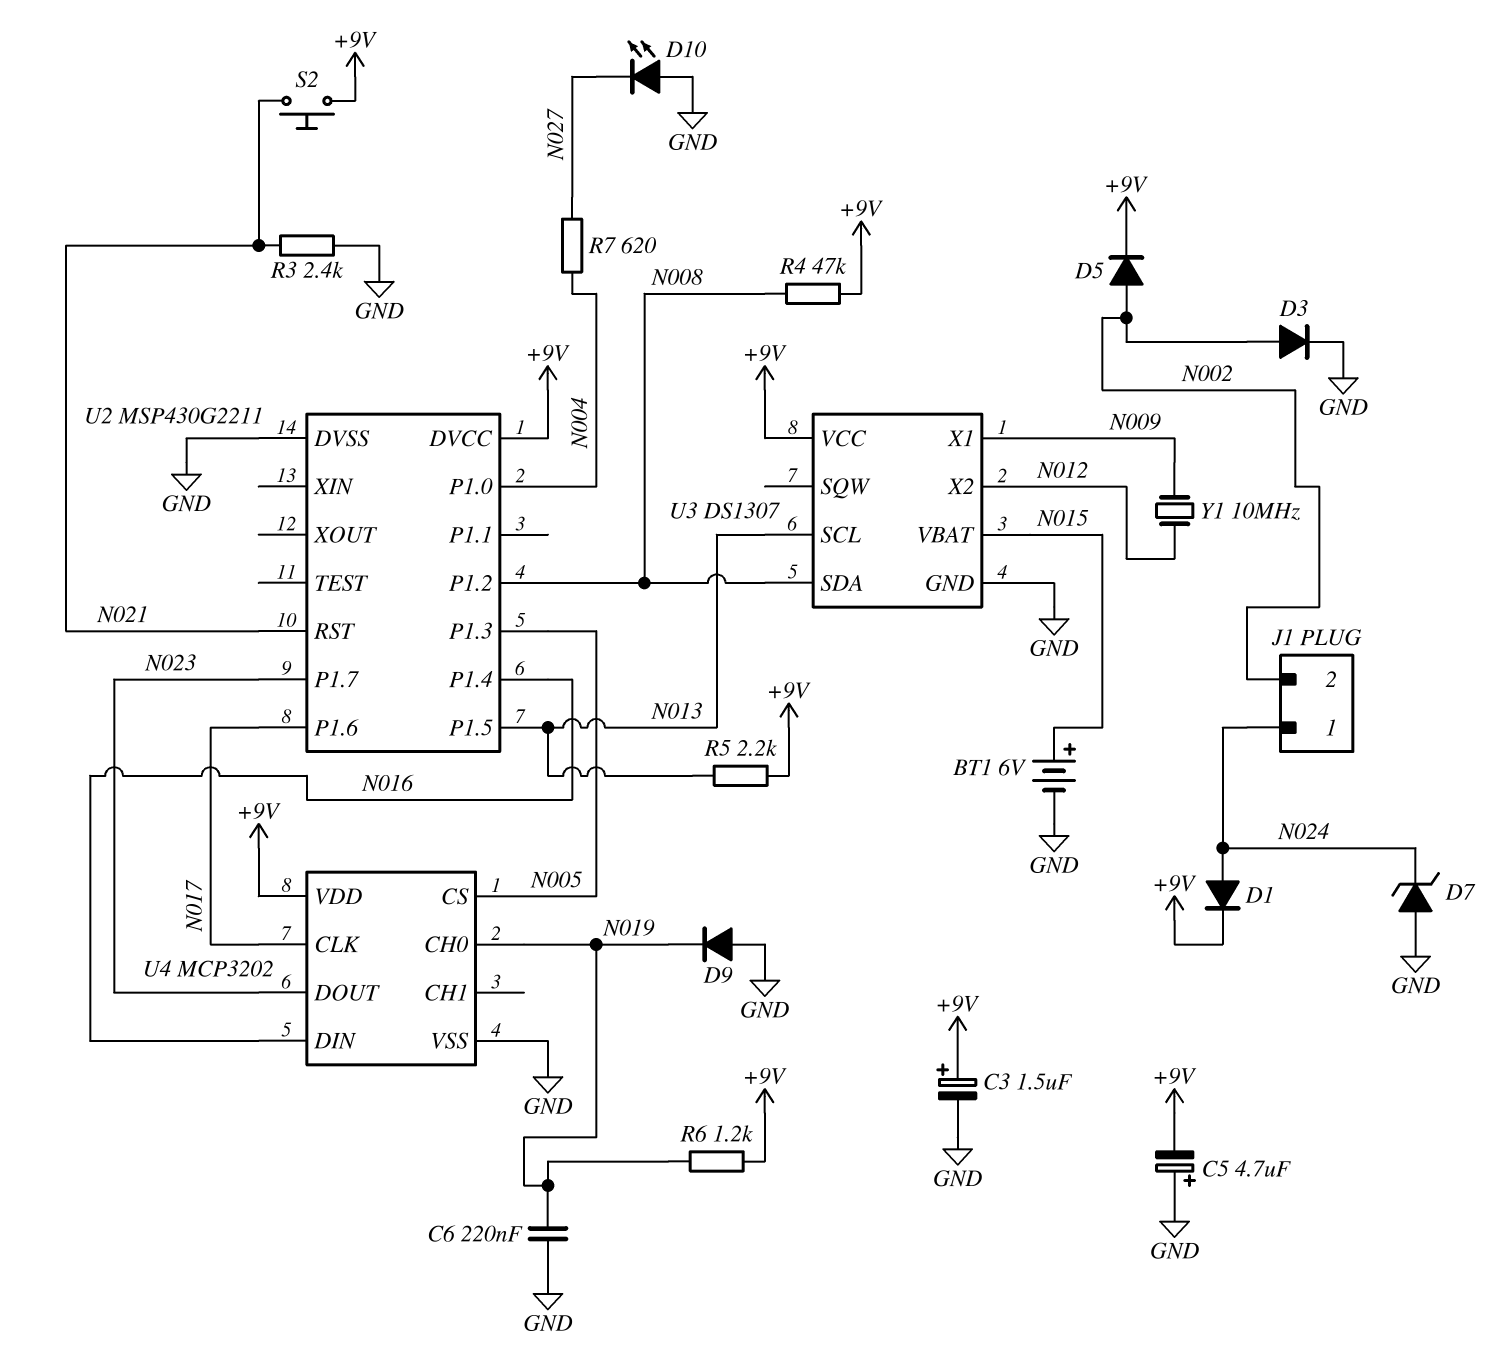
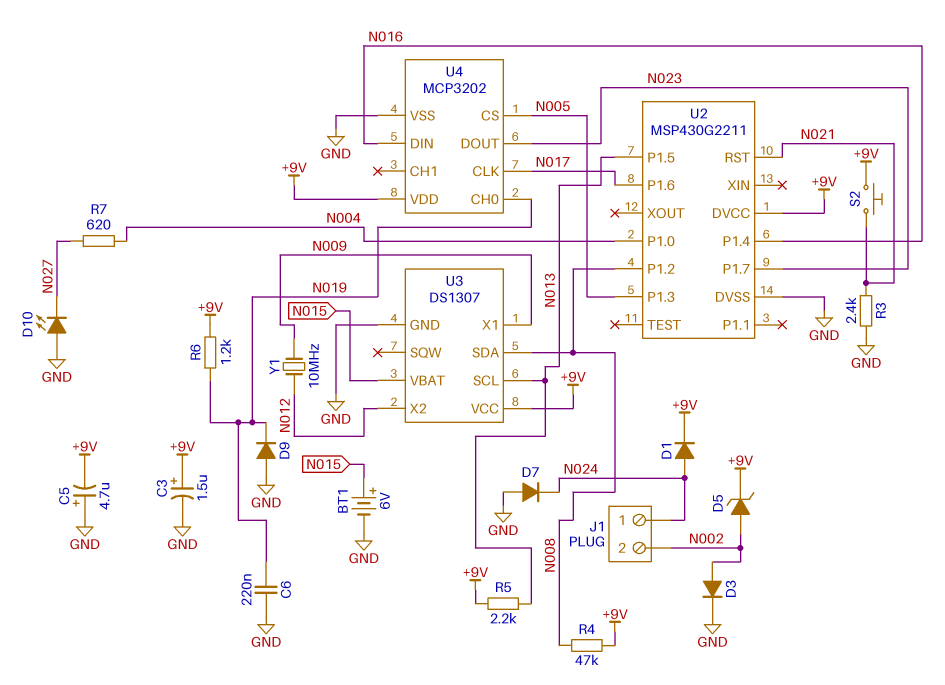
D5: diode (A N002, K +9V) -> zener (A N002, K +9V)
D7: zener (A GND, K N024) -> diode (A GND, K N024)

